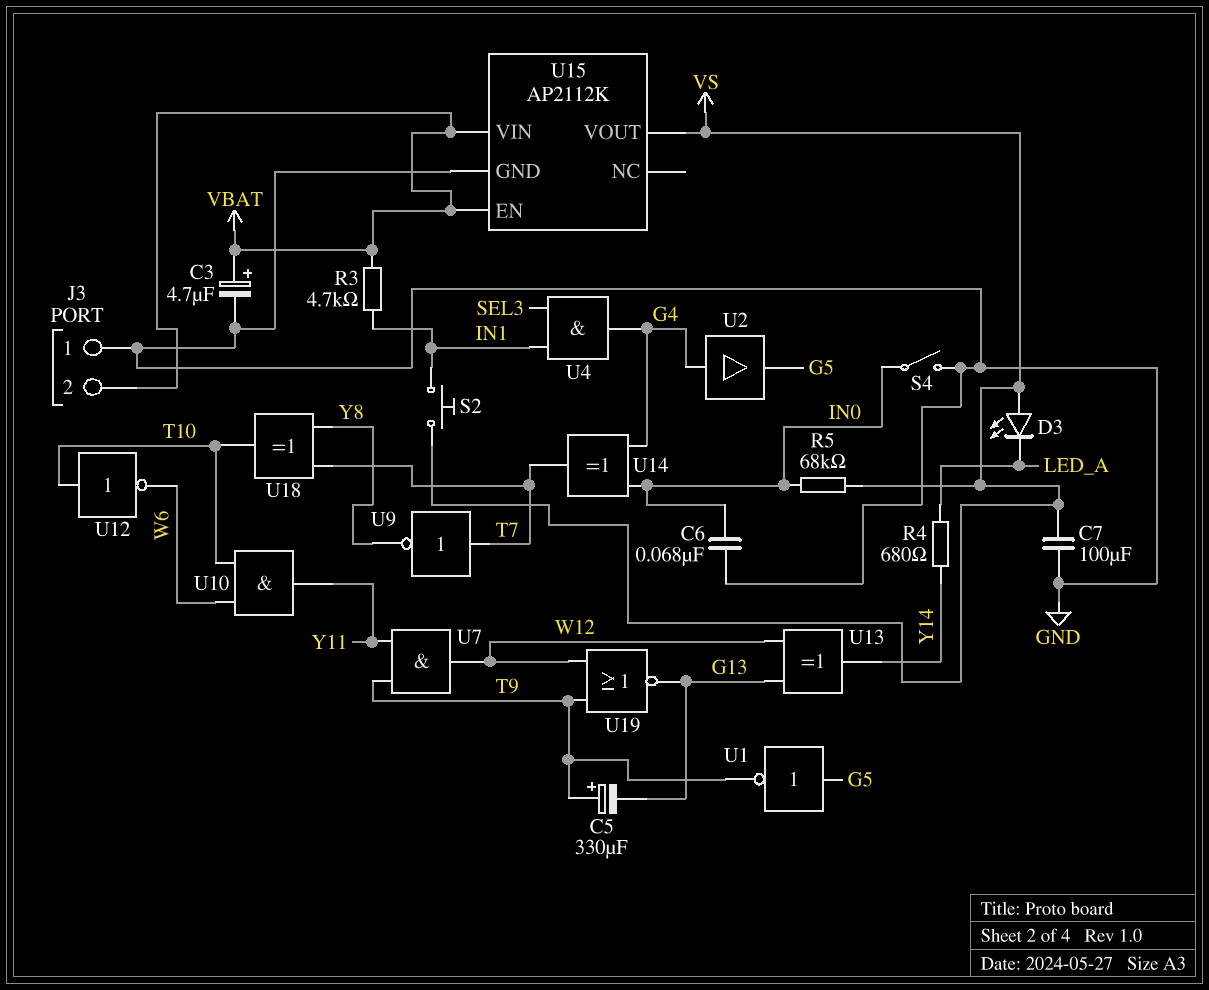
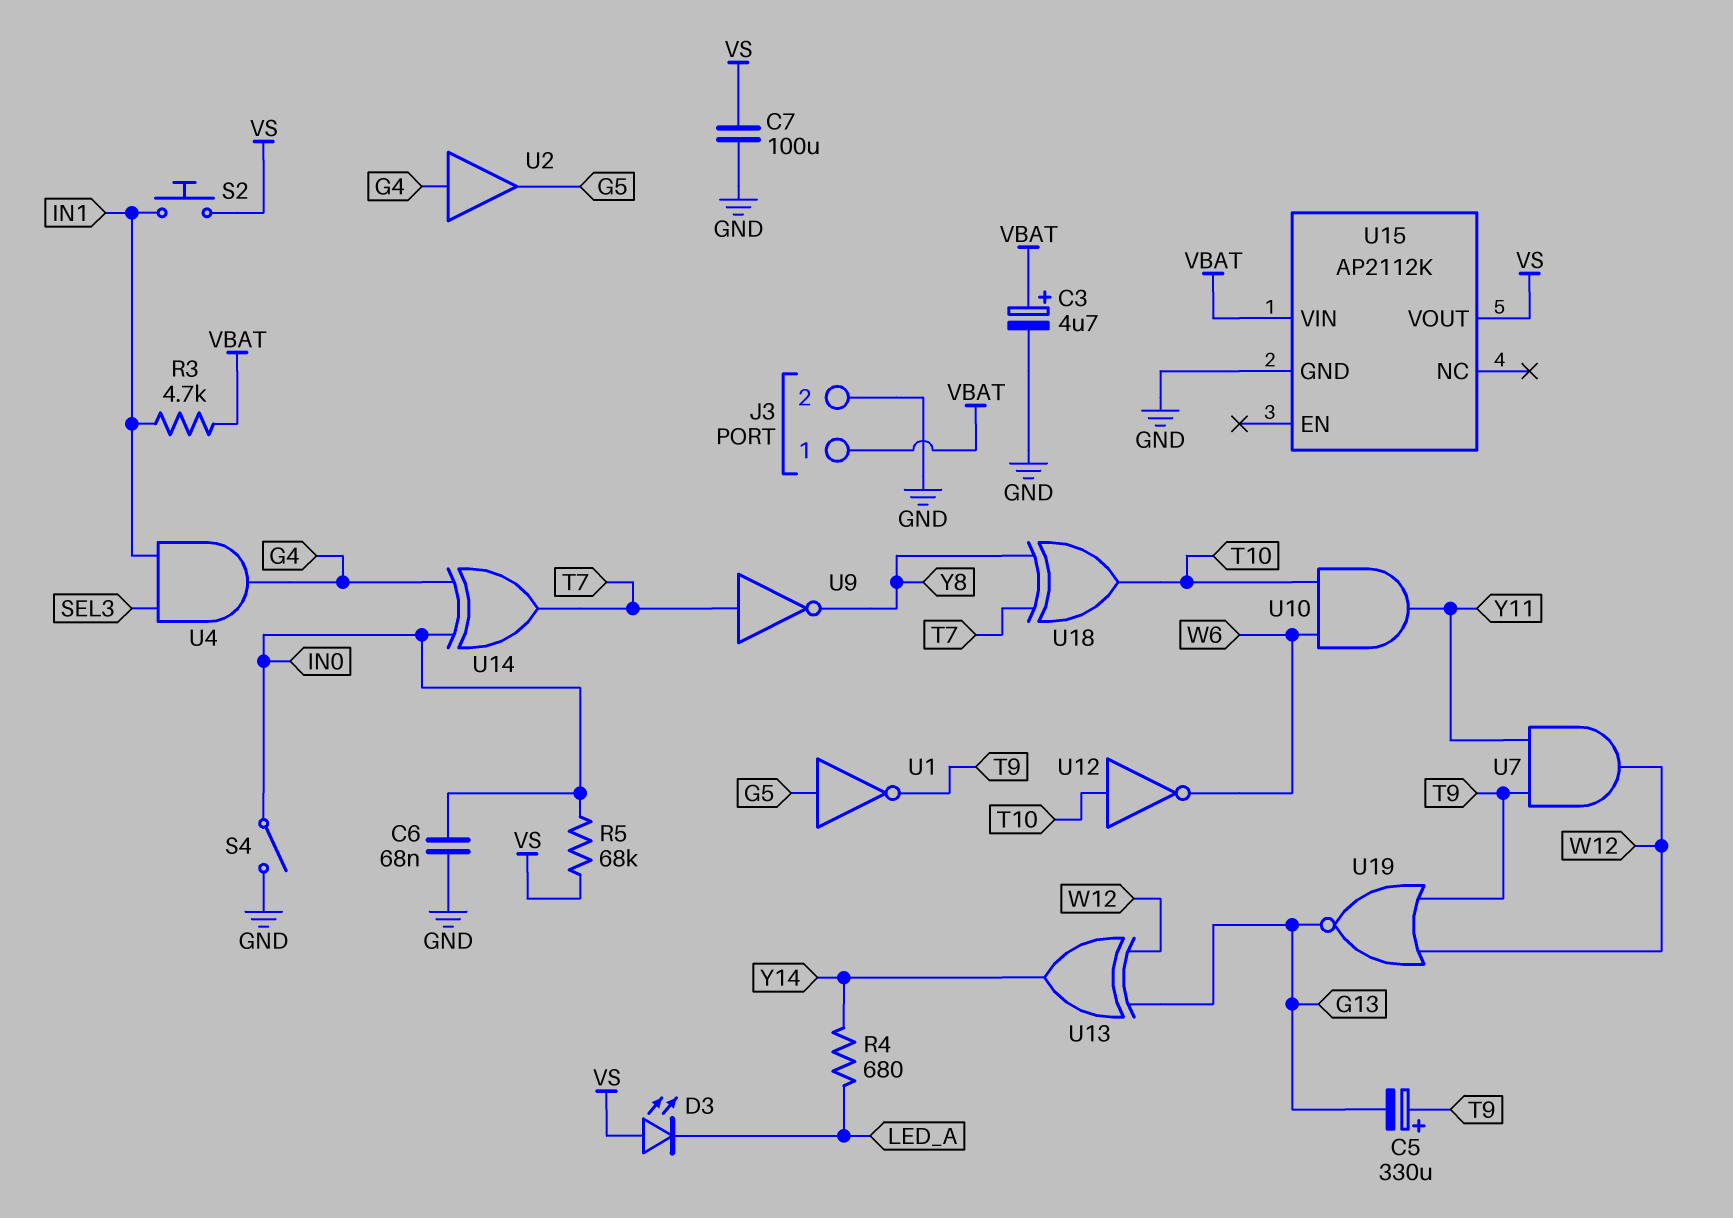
J3 pin 1: GND -> VBAT
J3 pin 2: VBAT -> GND
U15 pin EN: VBAT -> none

